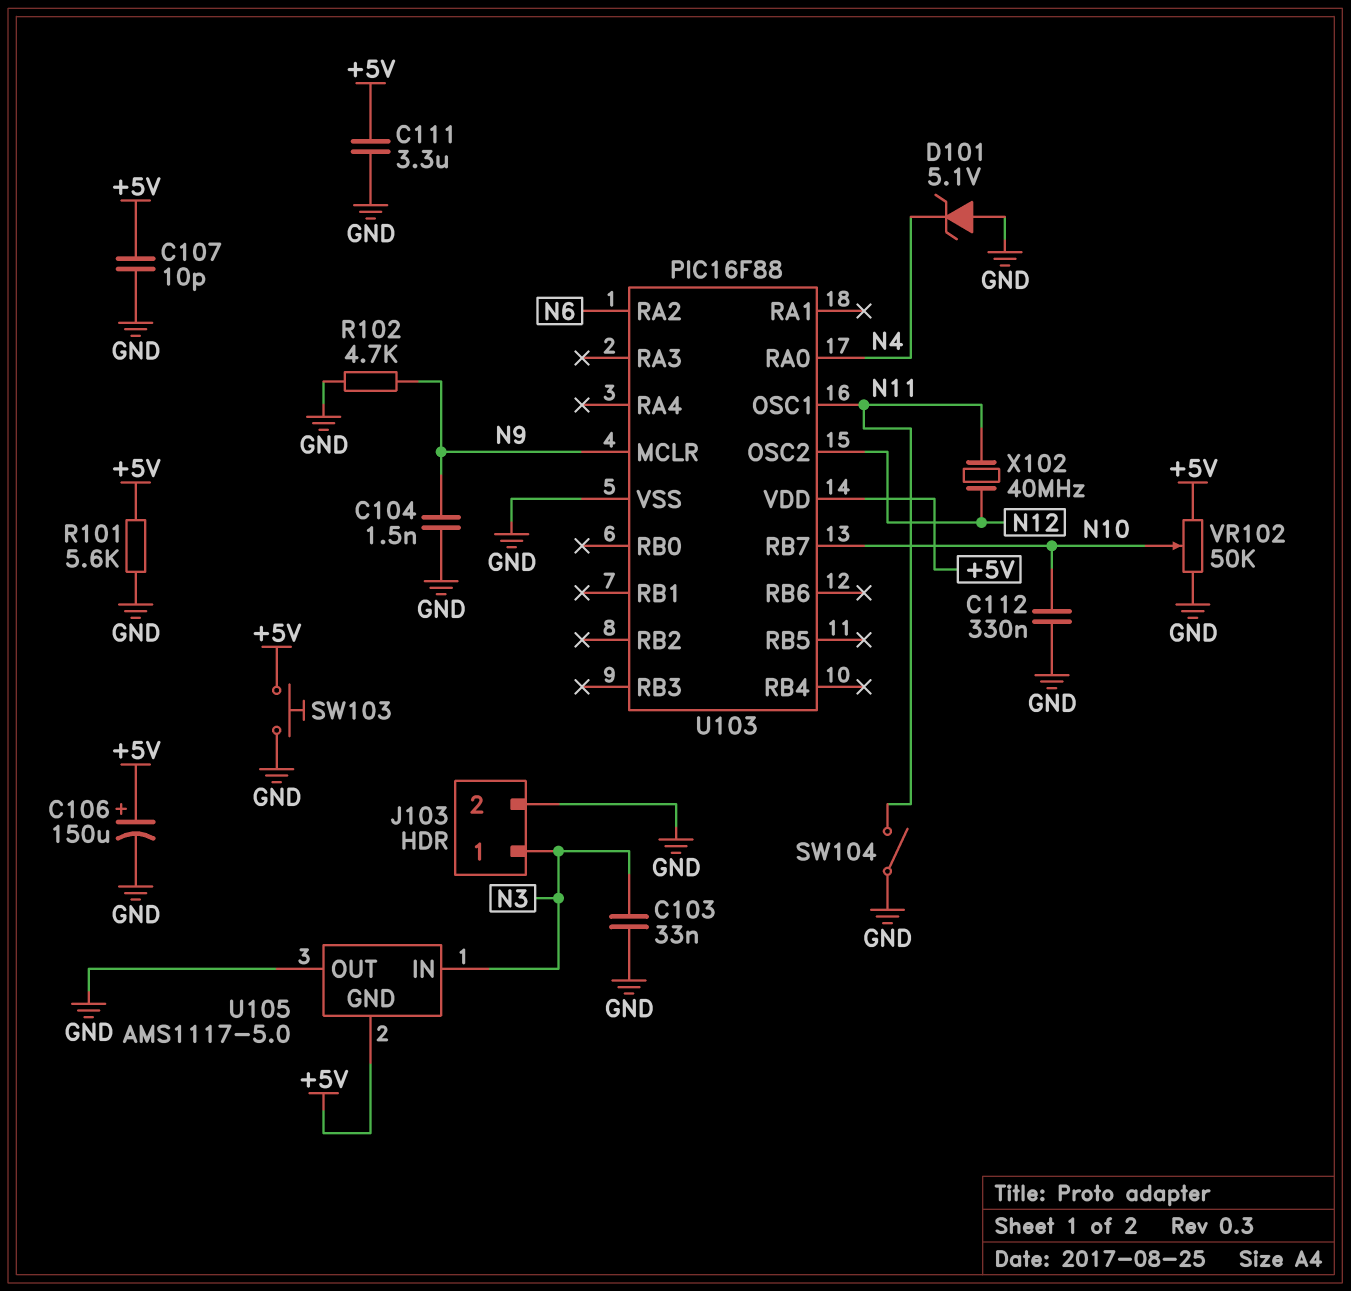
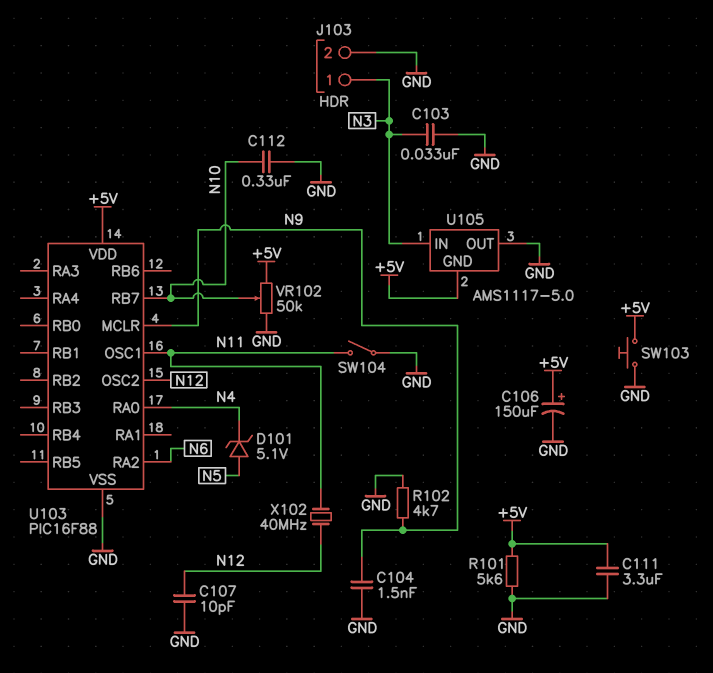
C107: 10pF (+5V, GND) -> 10pF (GND, N12)
D101: zener 5.1V (A GND, K N4) -> zener 5.1V (A N5, K N4)

